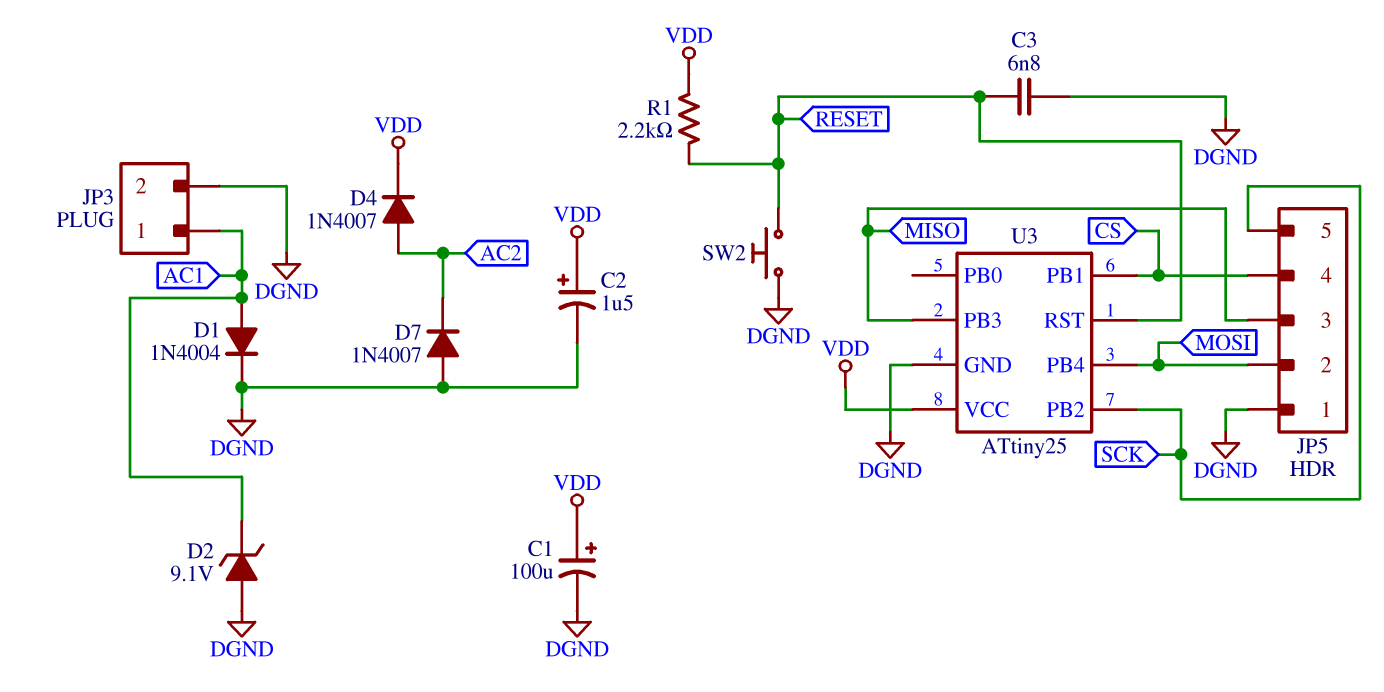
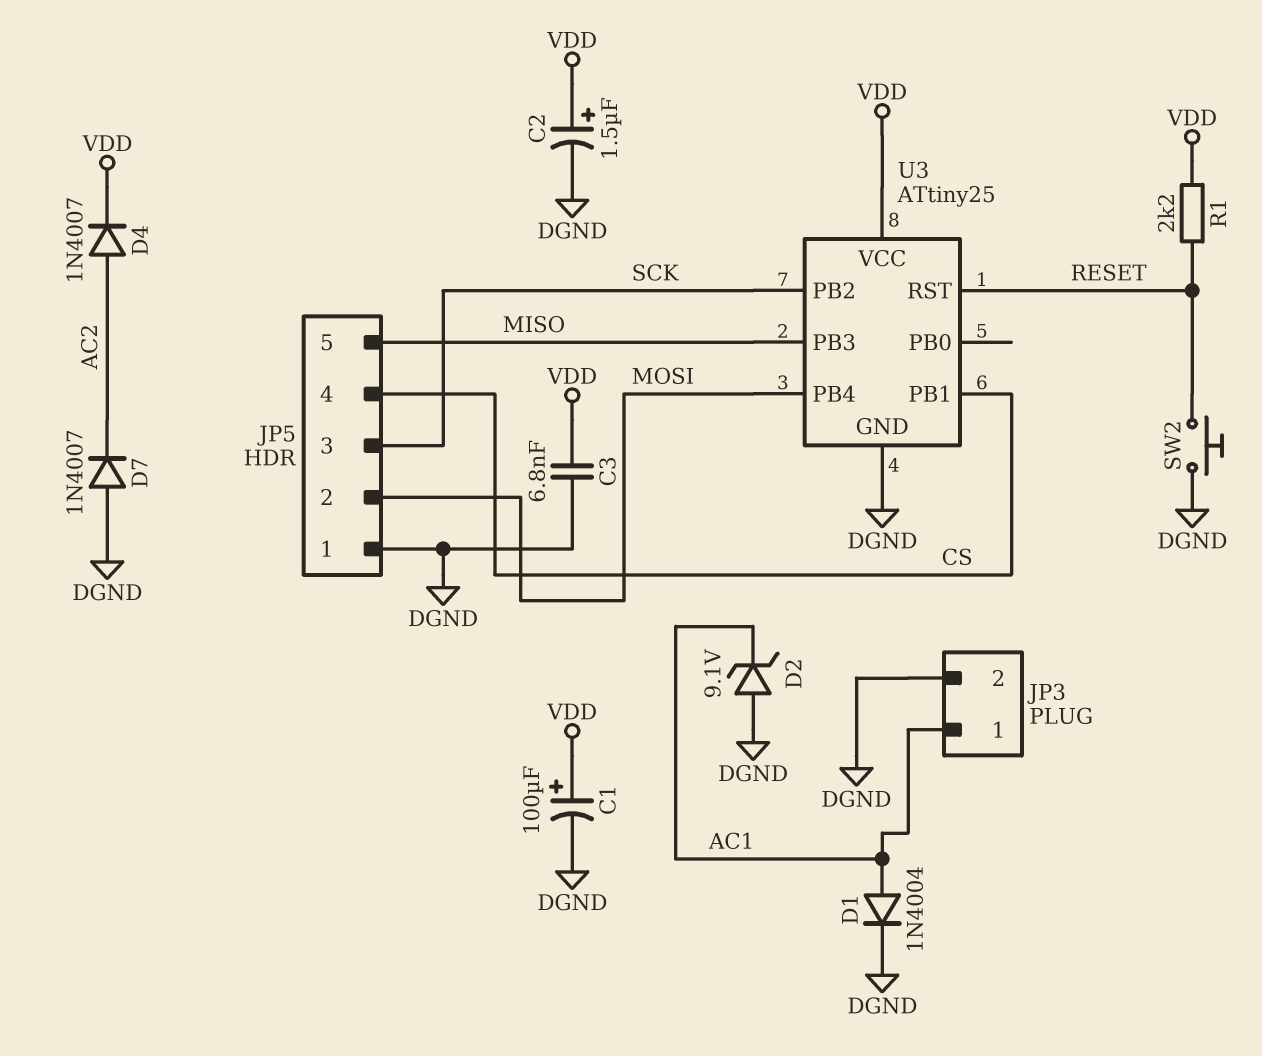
C3: 6.8nF (DGND, RESET) -> 6.8nF (DGND, VDD)
JP5 pin 3: MISO -> SCK
JP5 pin 5: SCK -> MISO

